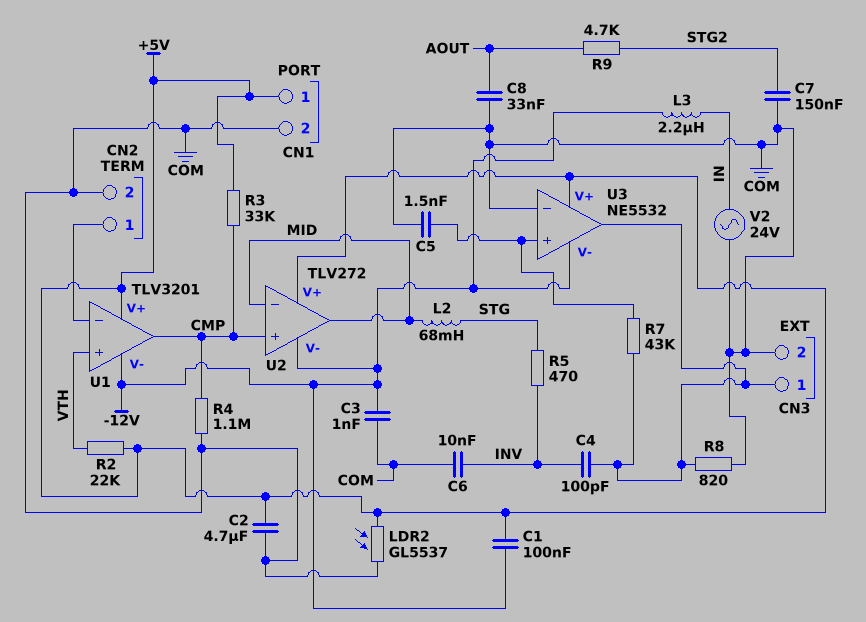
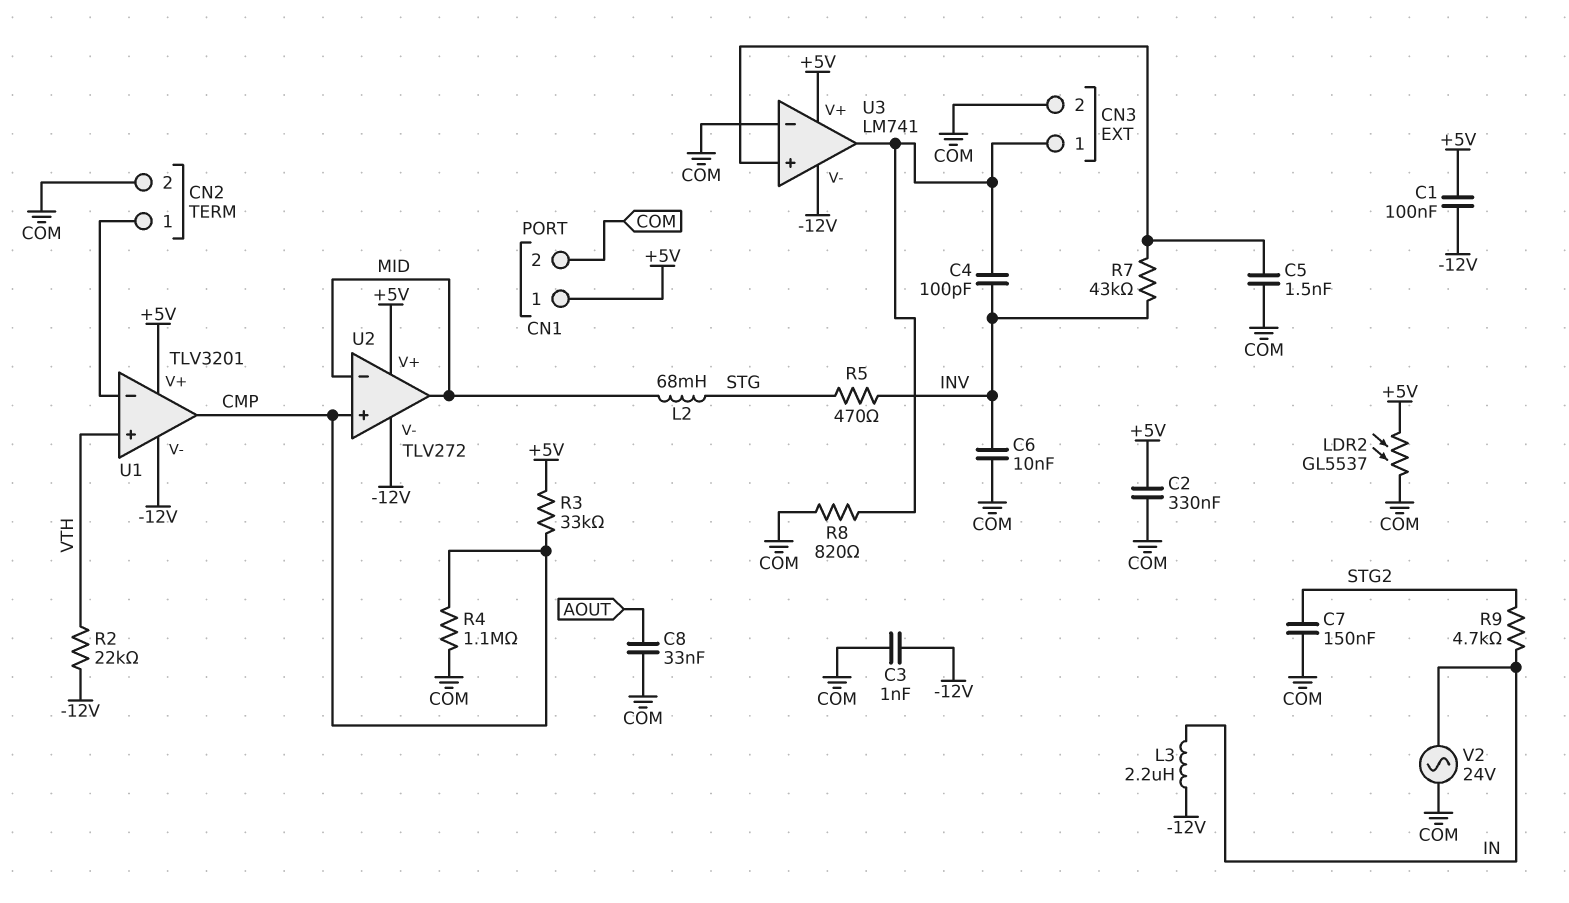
C2: 4.7uF (+5V, COM) -> 330nF (+5V, COM)
R2: 22k (+5V, VTH) -> 22k (-12V, VTH)
R7: 43k (CN3/1, U3/in+) -> 43k (INV, U3/in+)
R9: 4.7k (AOUT, STG2) -> 4.7k (IN, STG2)
U3: NE5532 -> LM741

